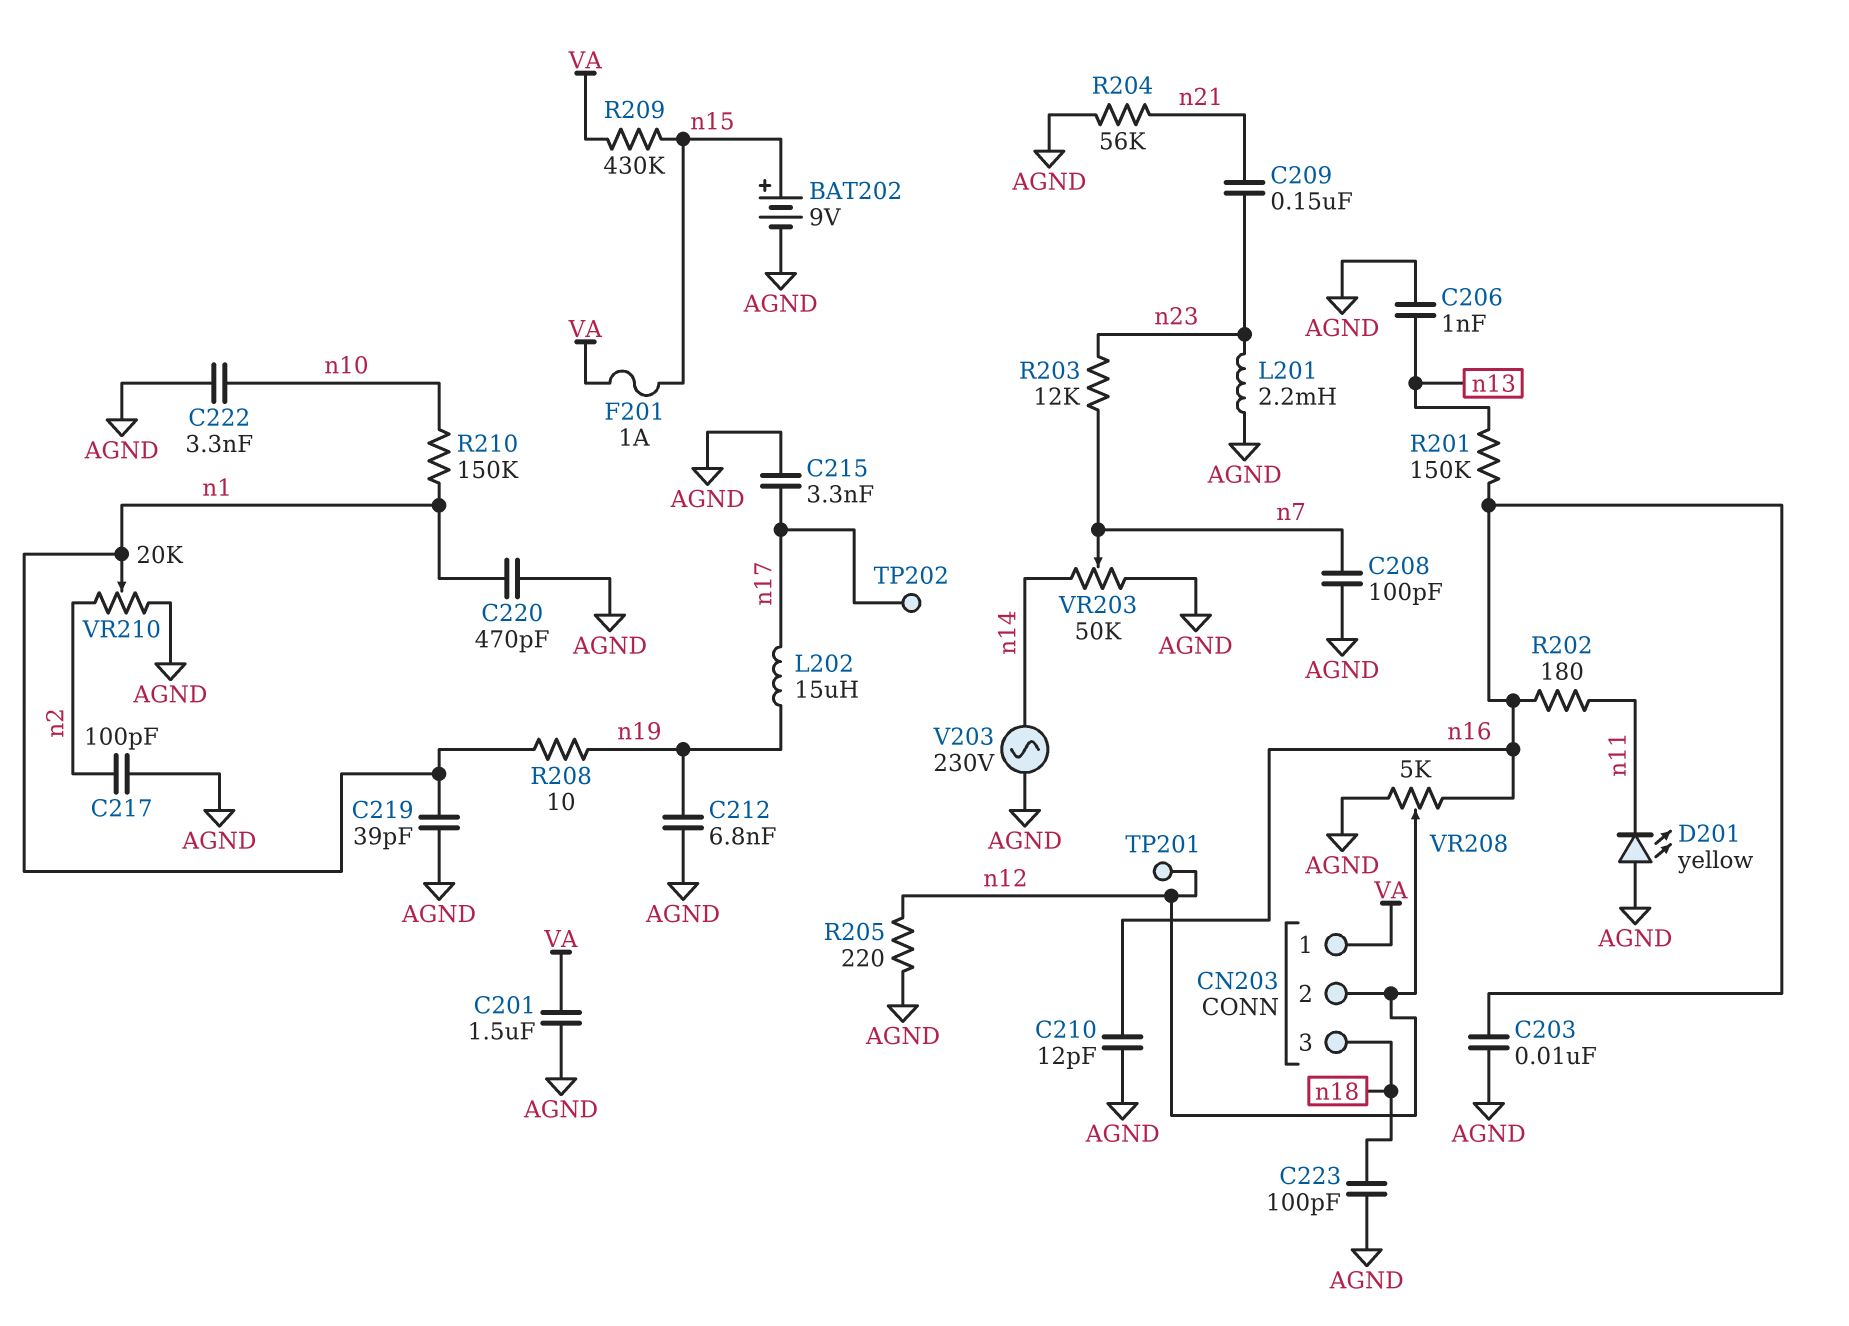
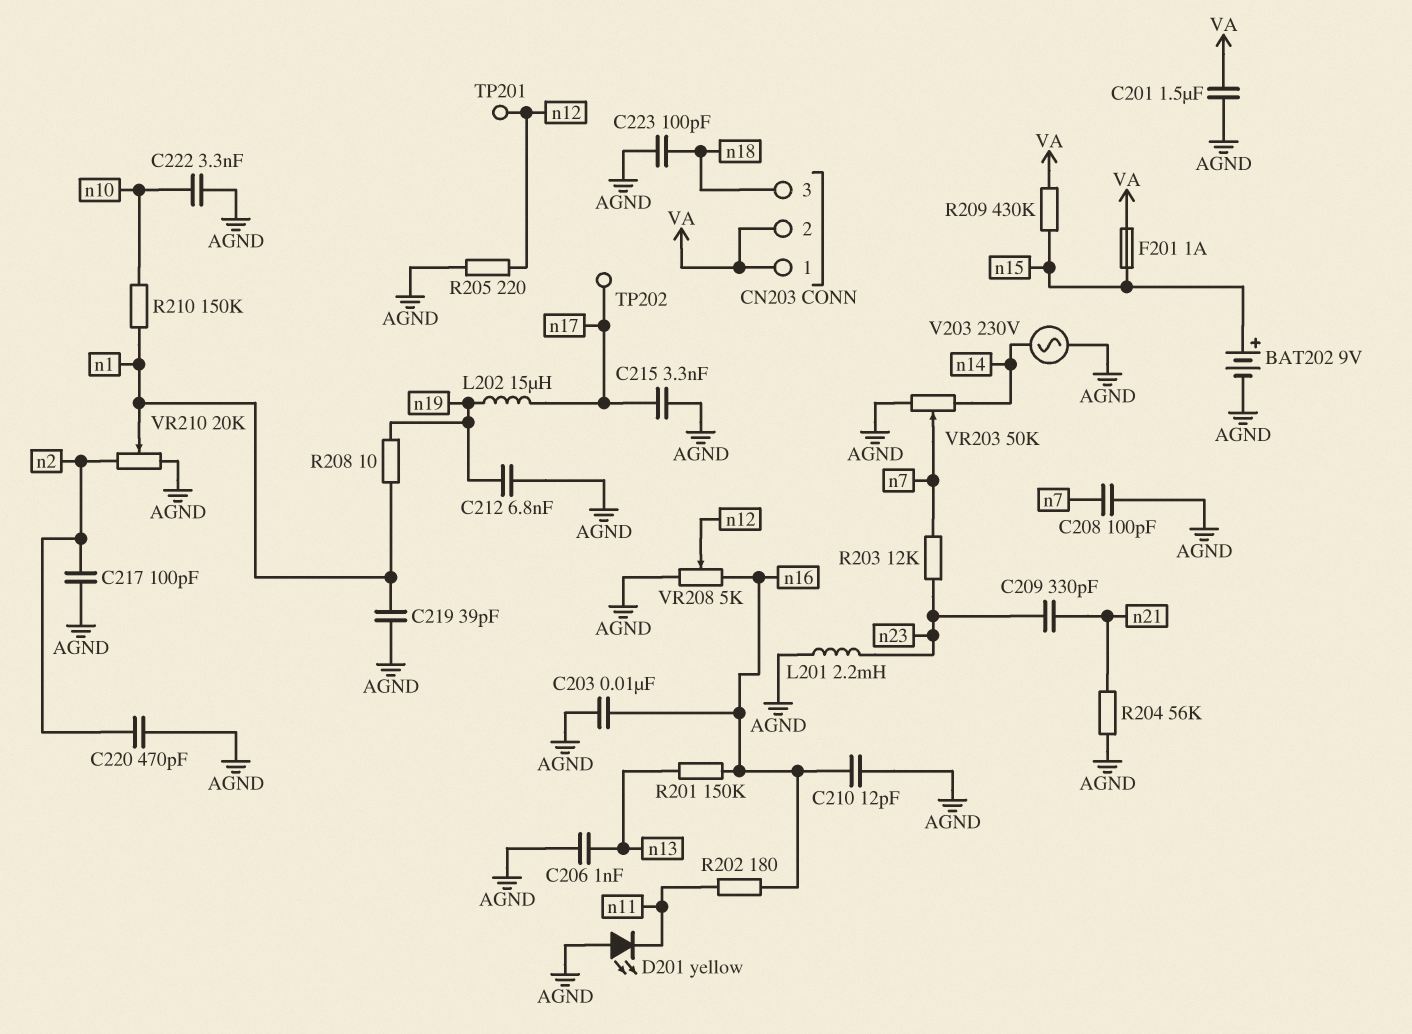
C209: 150nF (n21, n23) -> 330pF (n21, n23)
C220: 470pF (AGND, n1) -> 470pF (AGND, n2)
CN203 pin 2: n12 -> VA

